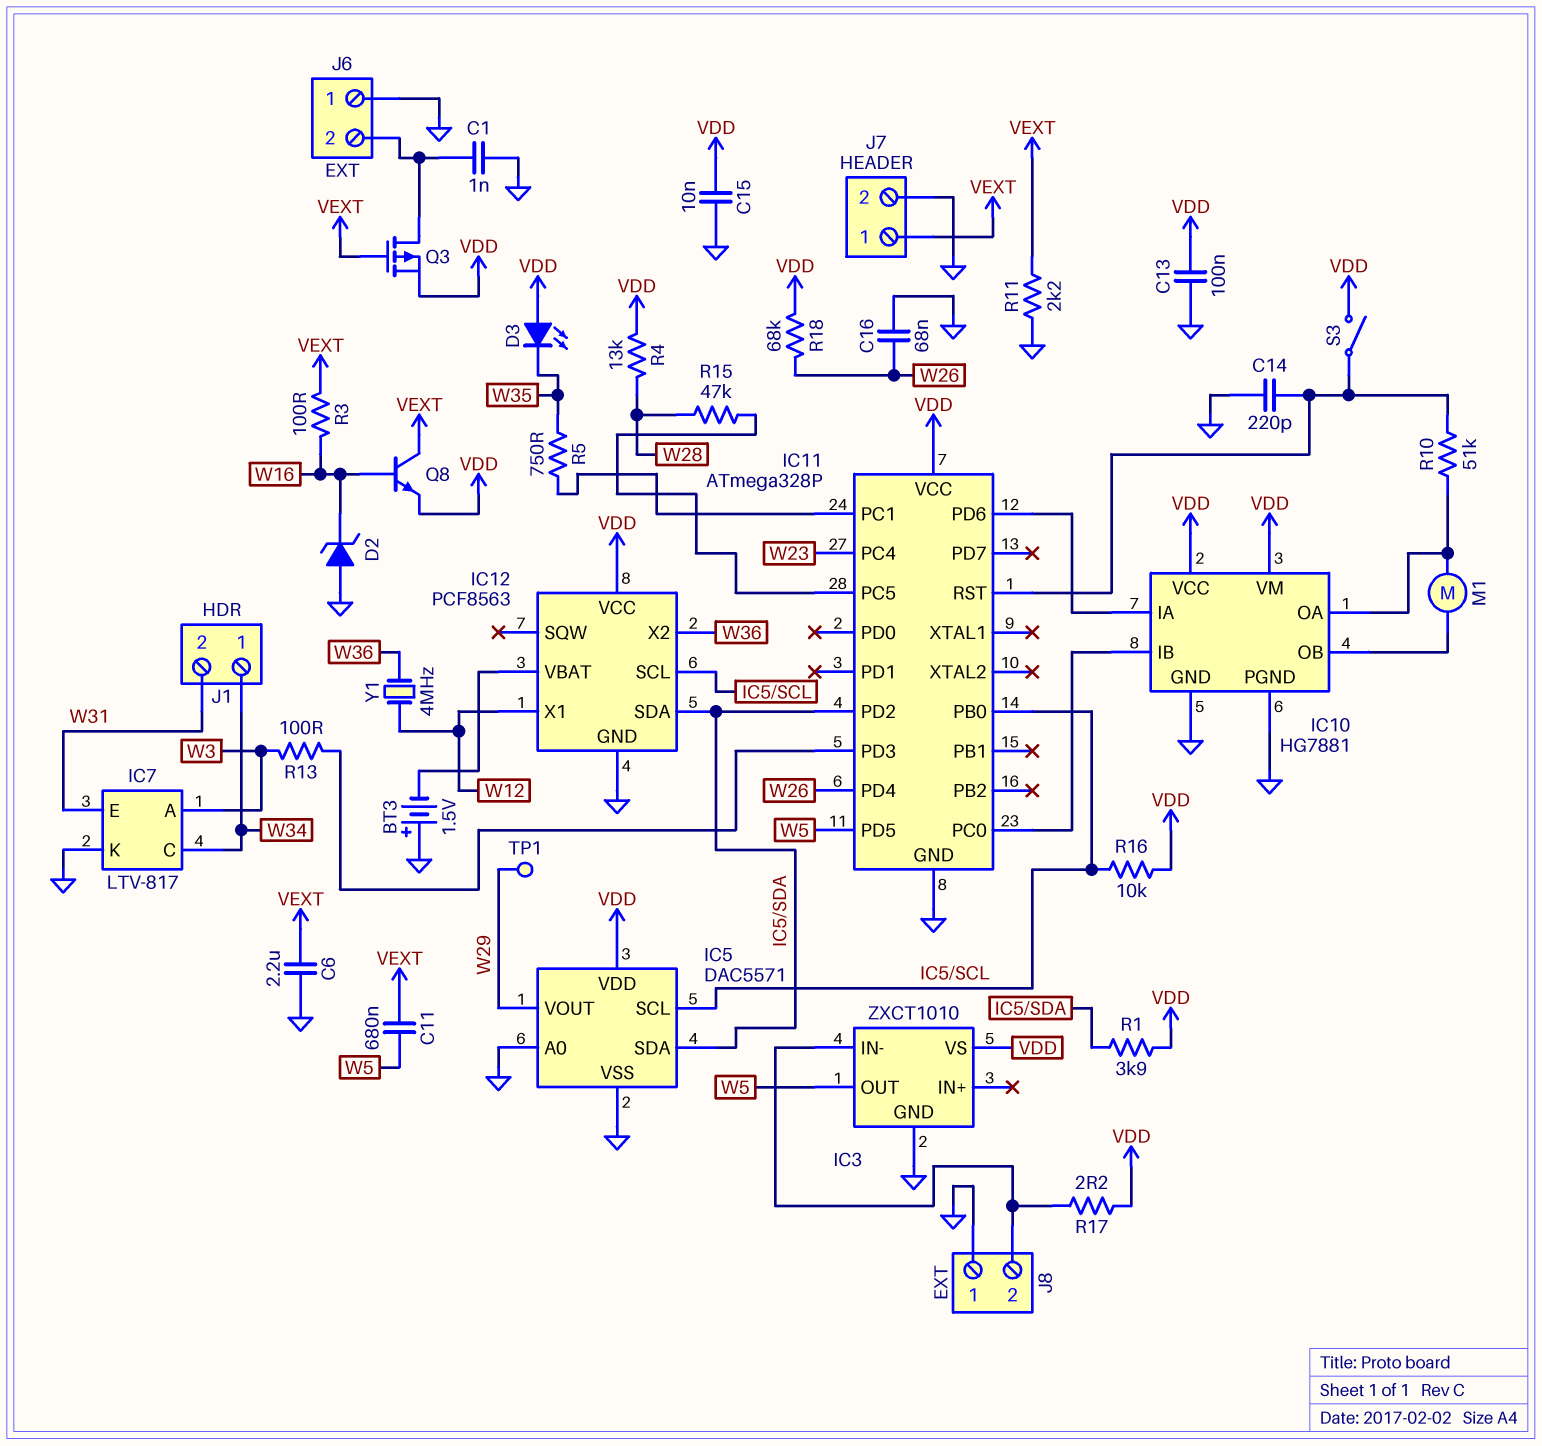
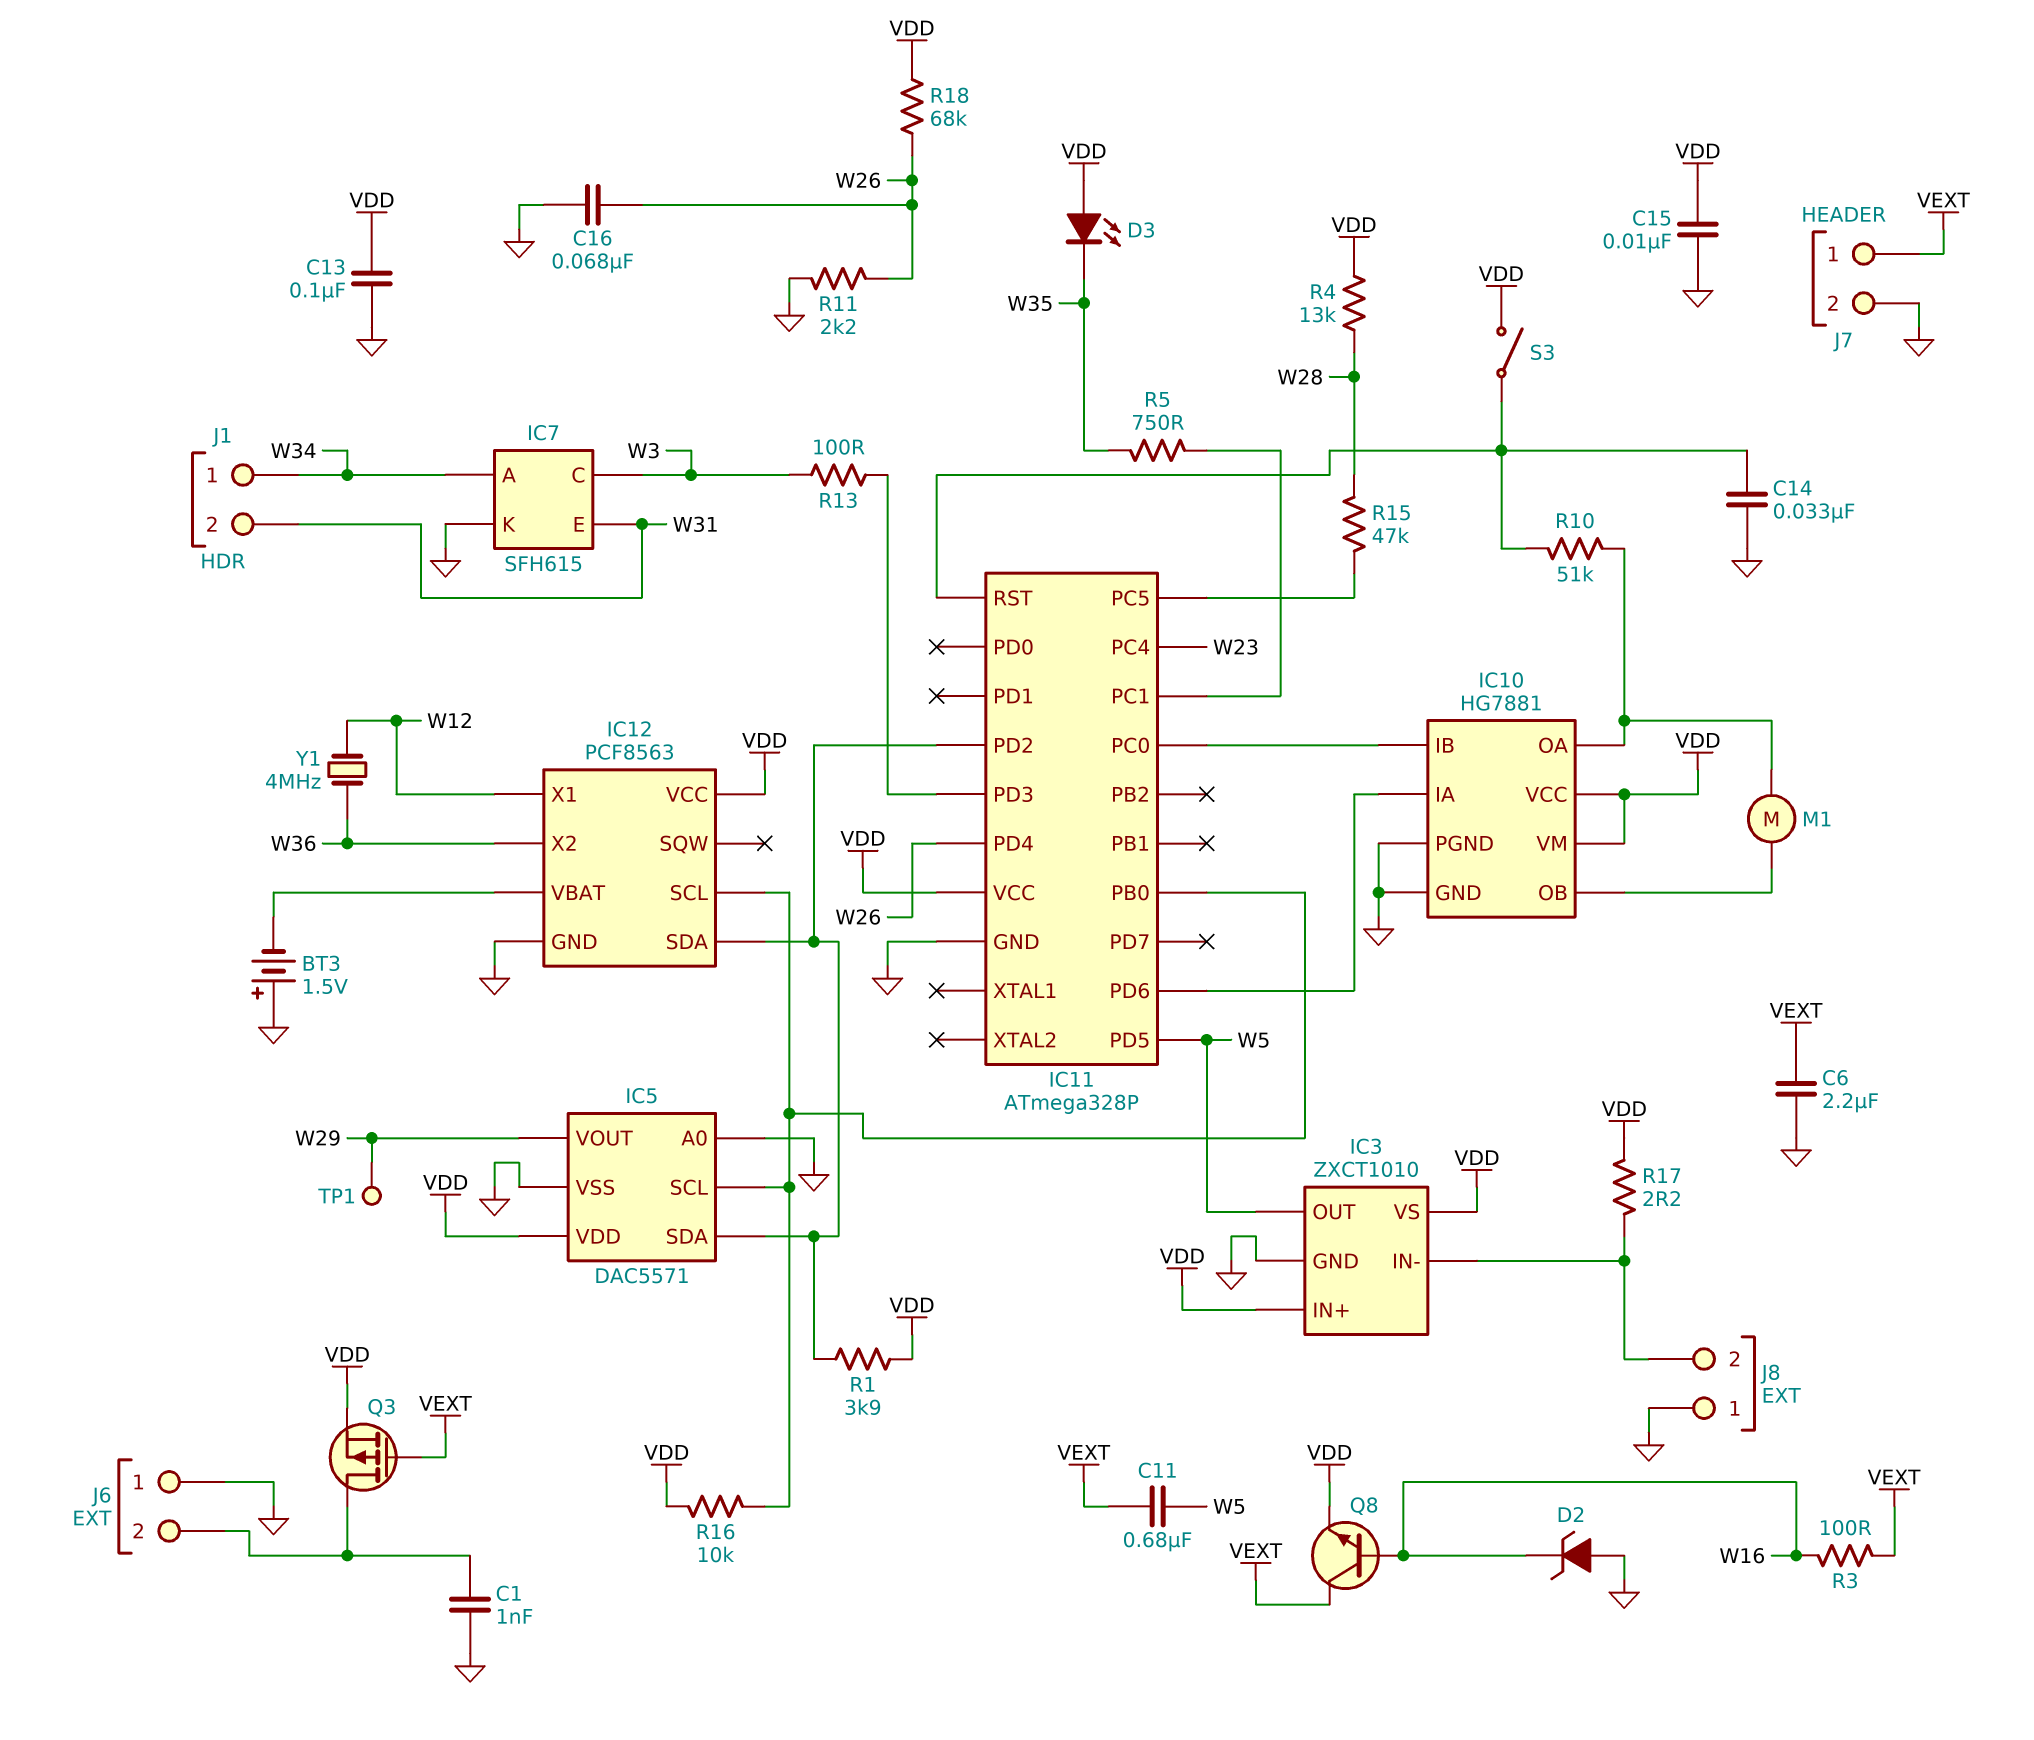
C14: 220pF (GND, IC11/RST) -> 33nF (GND, IC11/RST)
IC3 pin IN+: none -> VDD
IC7: LTV-817 -> SFH615
IC7 pin A: W3 -> W34
IC7 pin C: W34 -> W3
R11: 2.2k (GND, VEXT) -> 2.2k (GND, W26)

